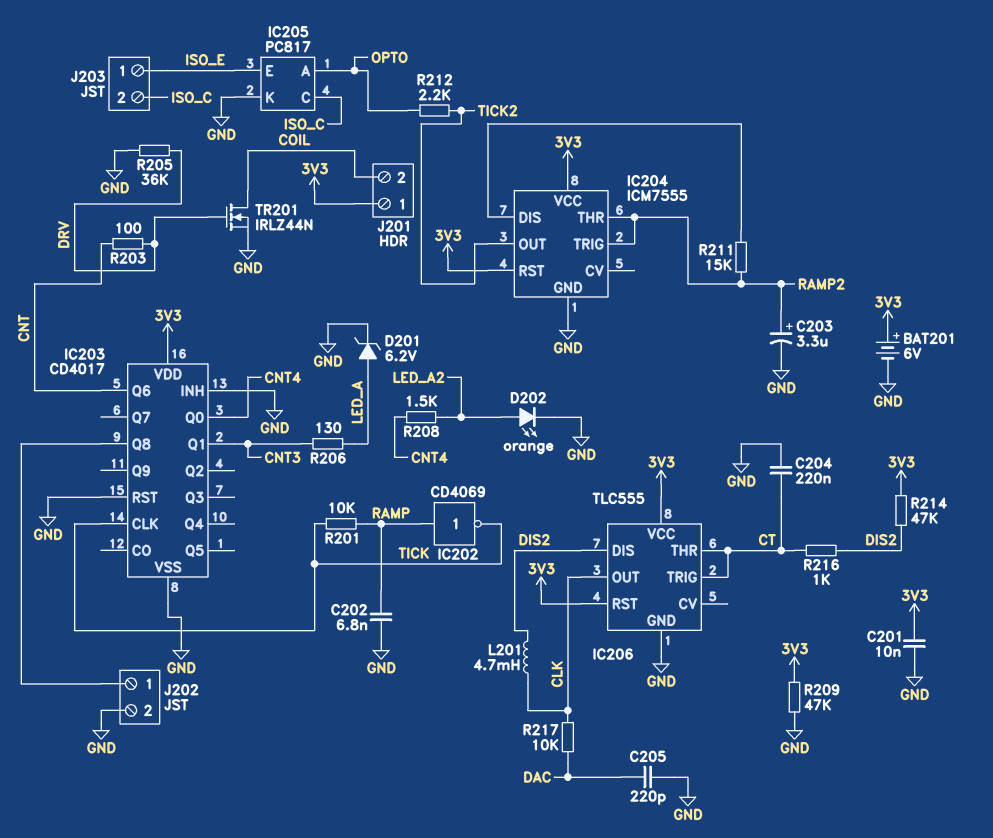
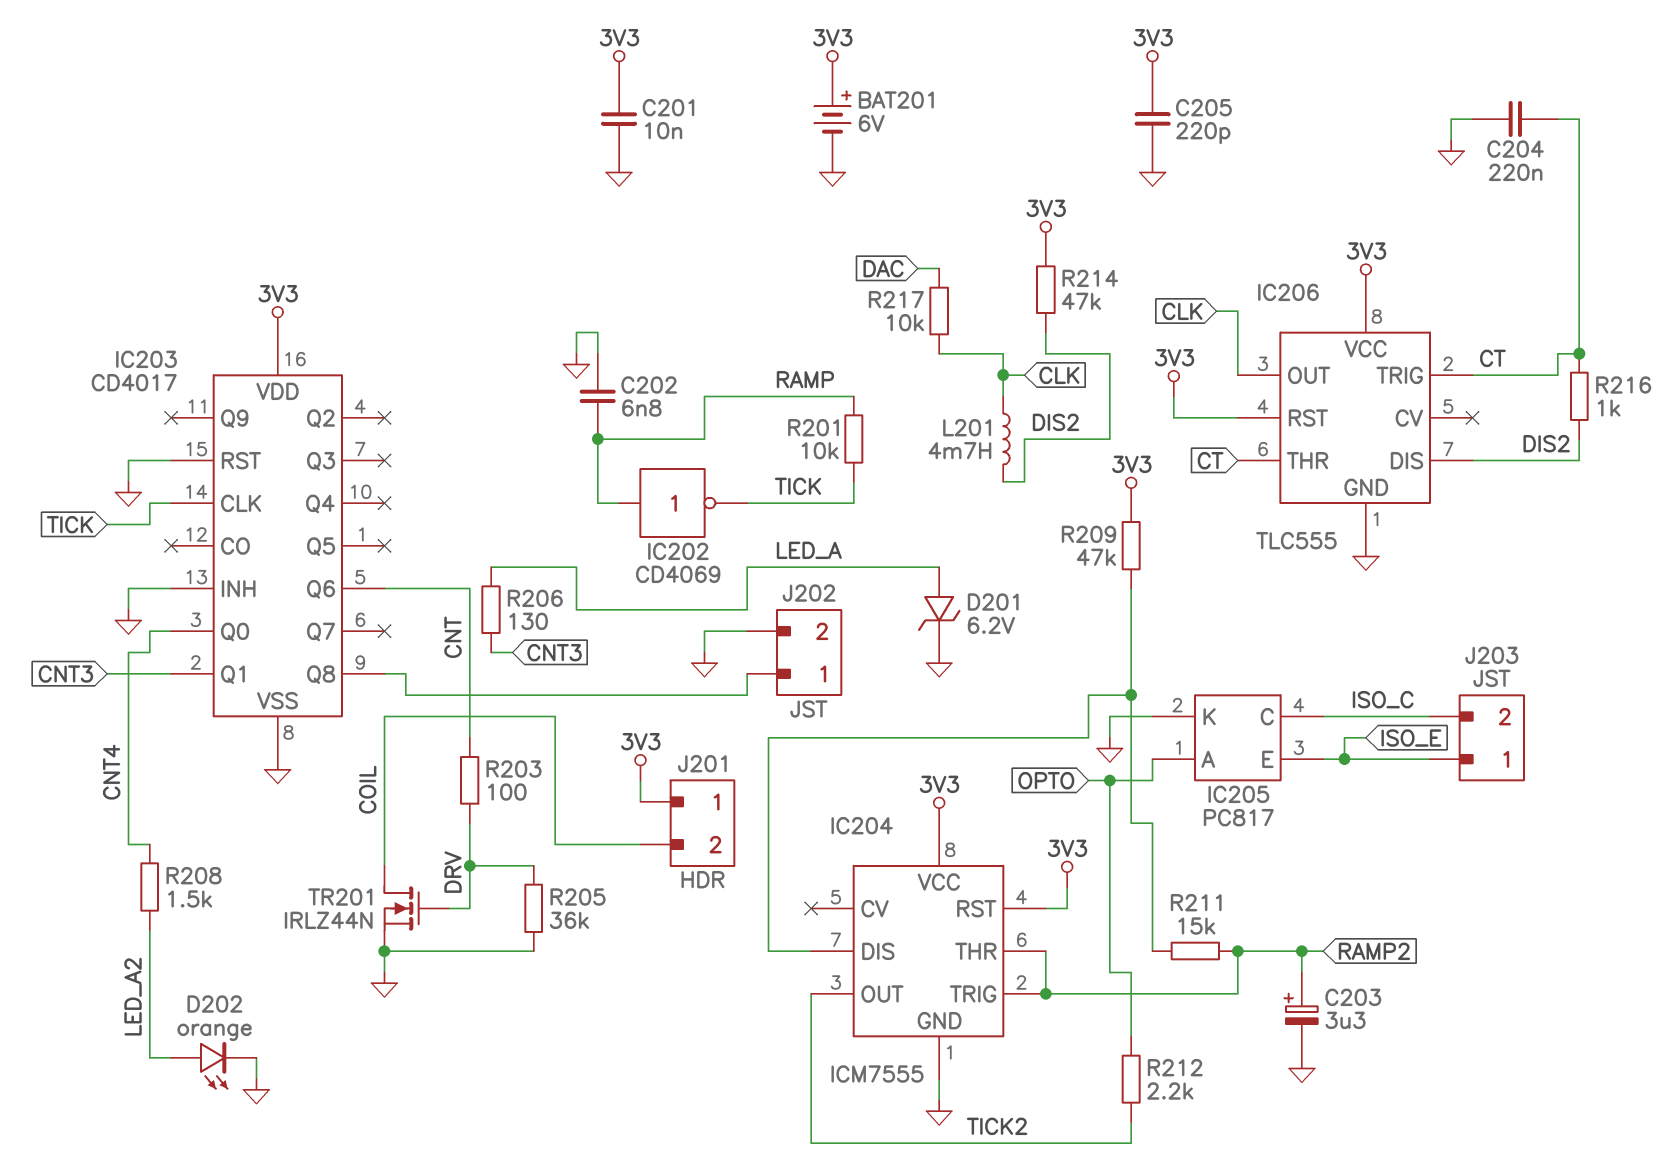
C205: 220pF (DAC, GND) -> 220pF (3V3, GND)
R209: 47k (3V3, GND) -> 47k (3V3, IC204/DIS)

